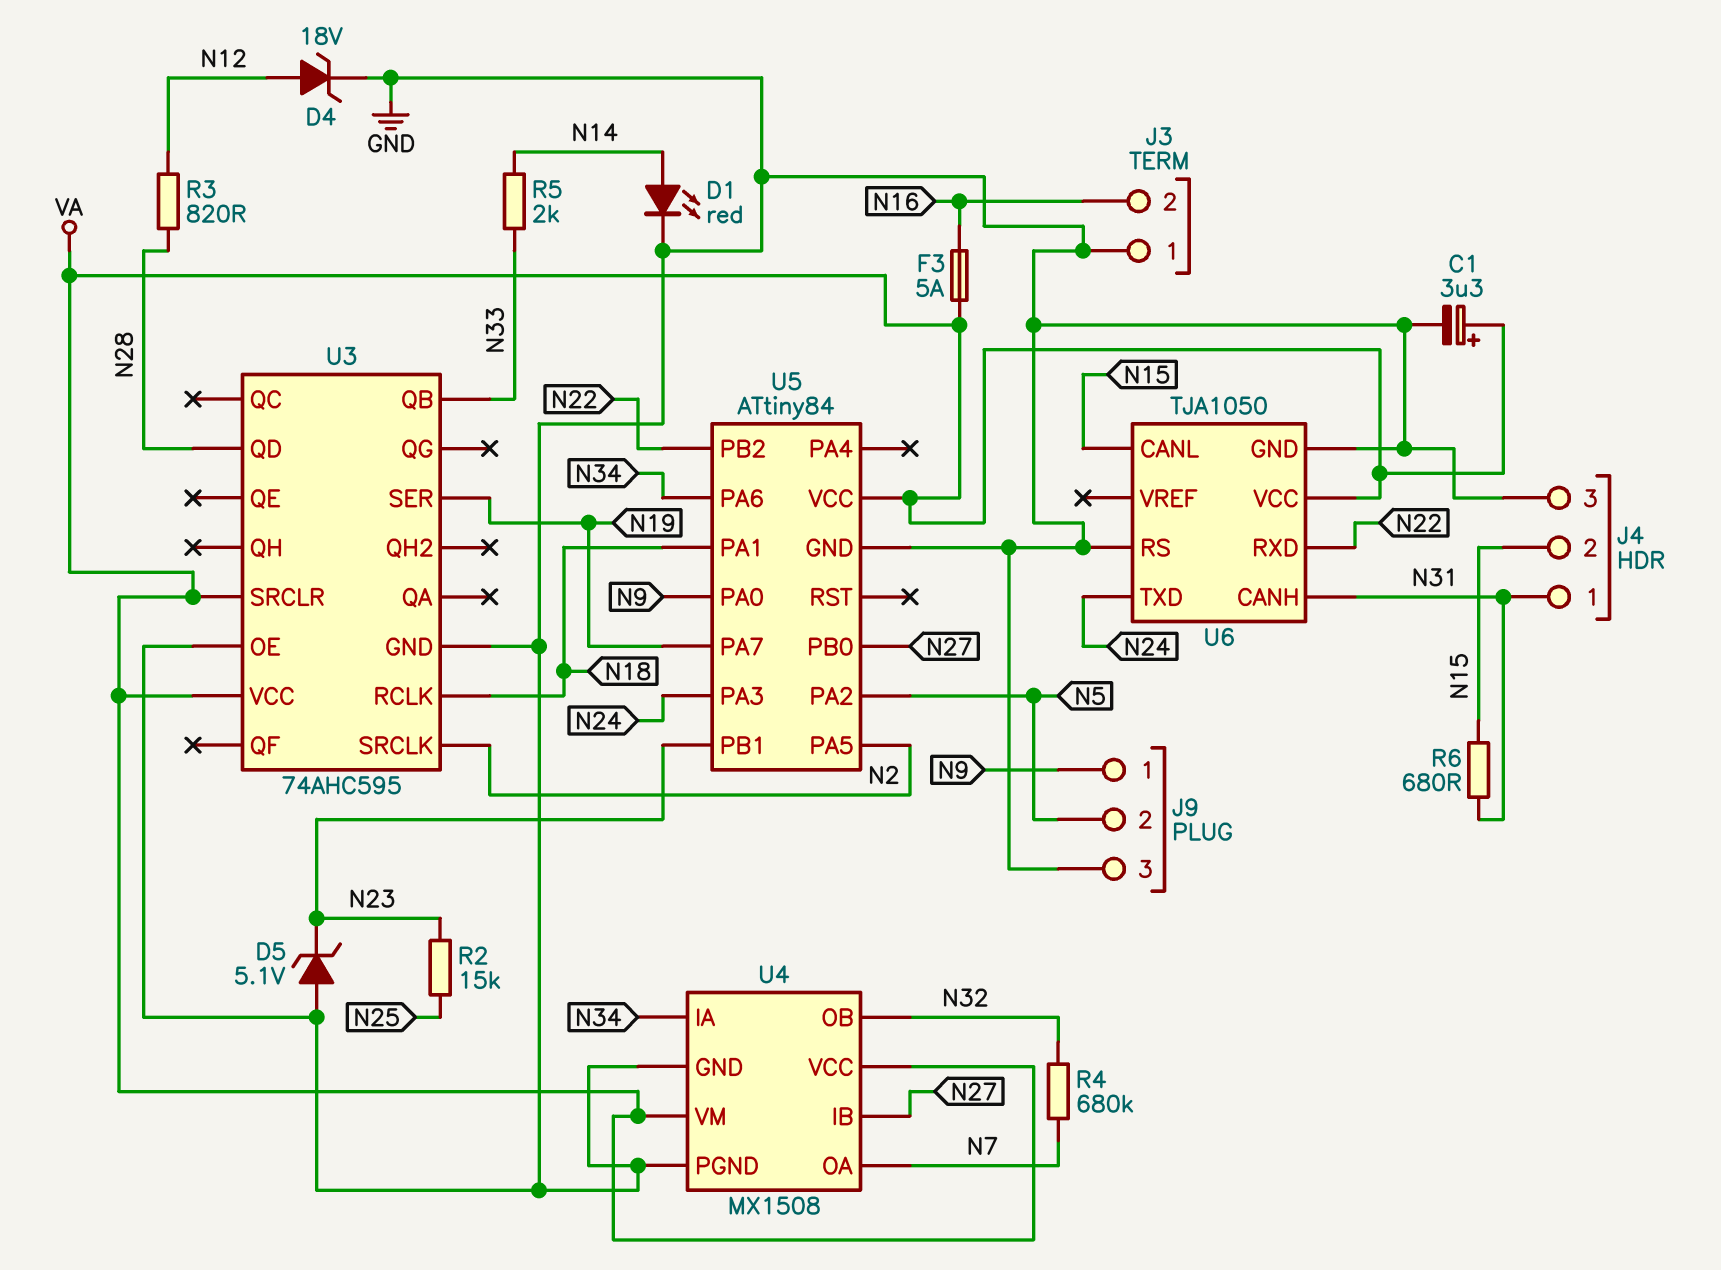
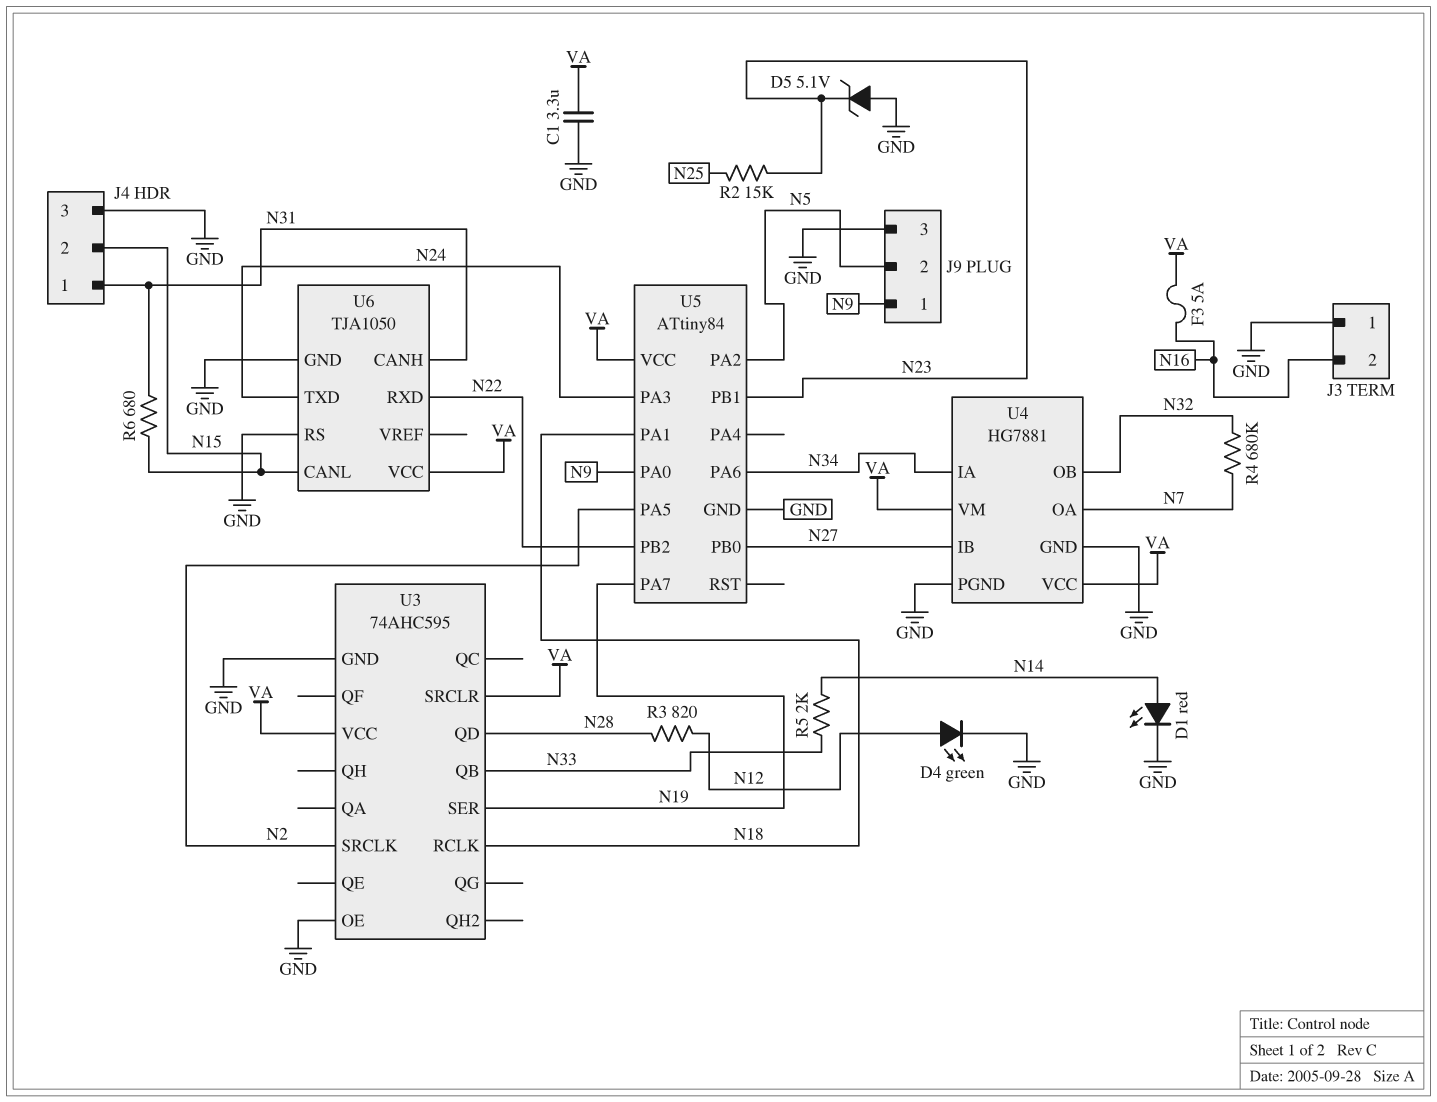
C1: 3.3uF (plus VA, minus GND) -> 3.3uF (GND, VA)
D4: zener 18V (A N12, K GND) -> LED green (A N12, K GND)
U4: MX1508 -> HG7881

